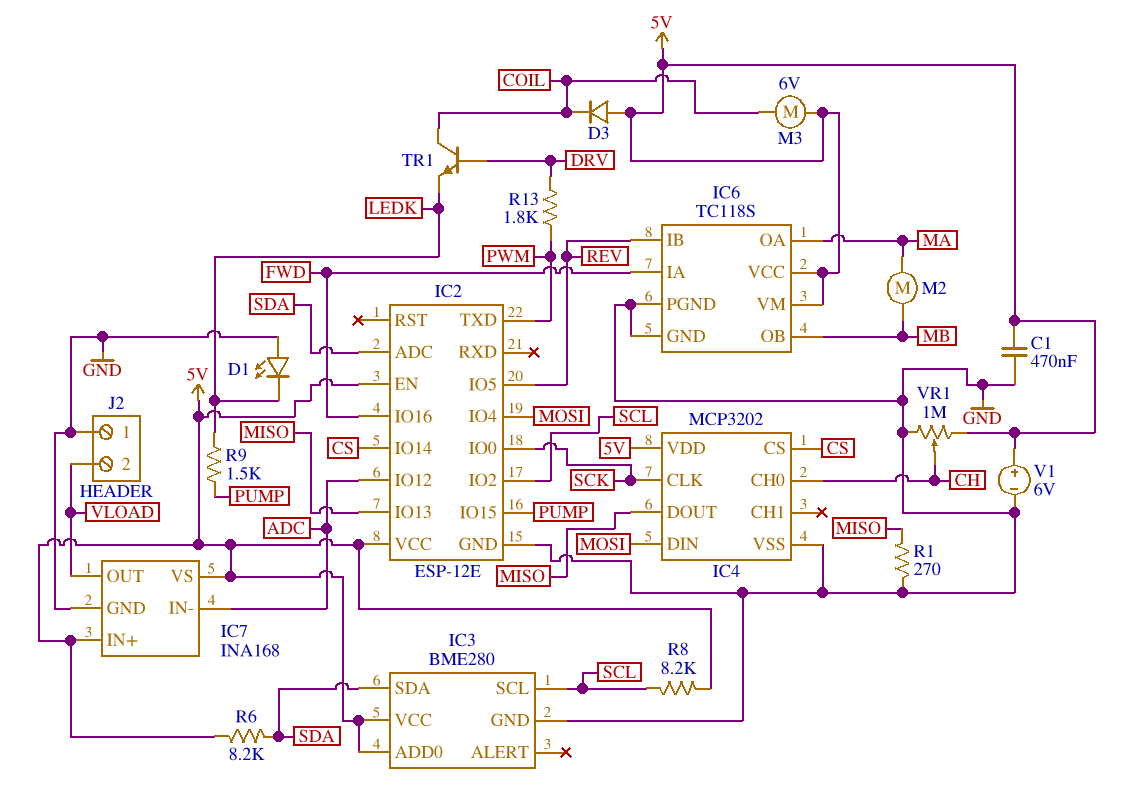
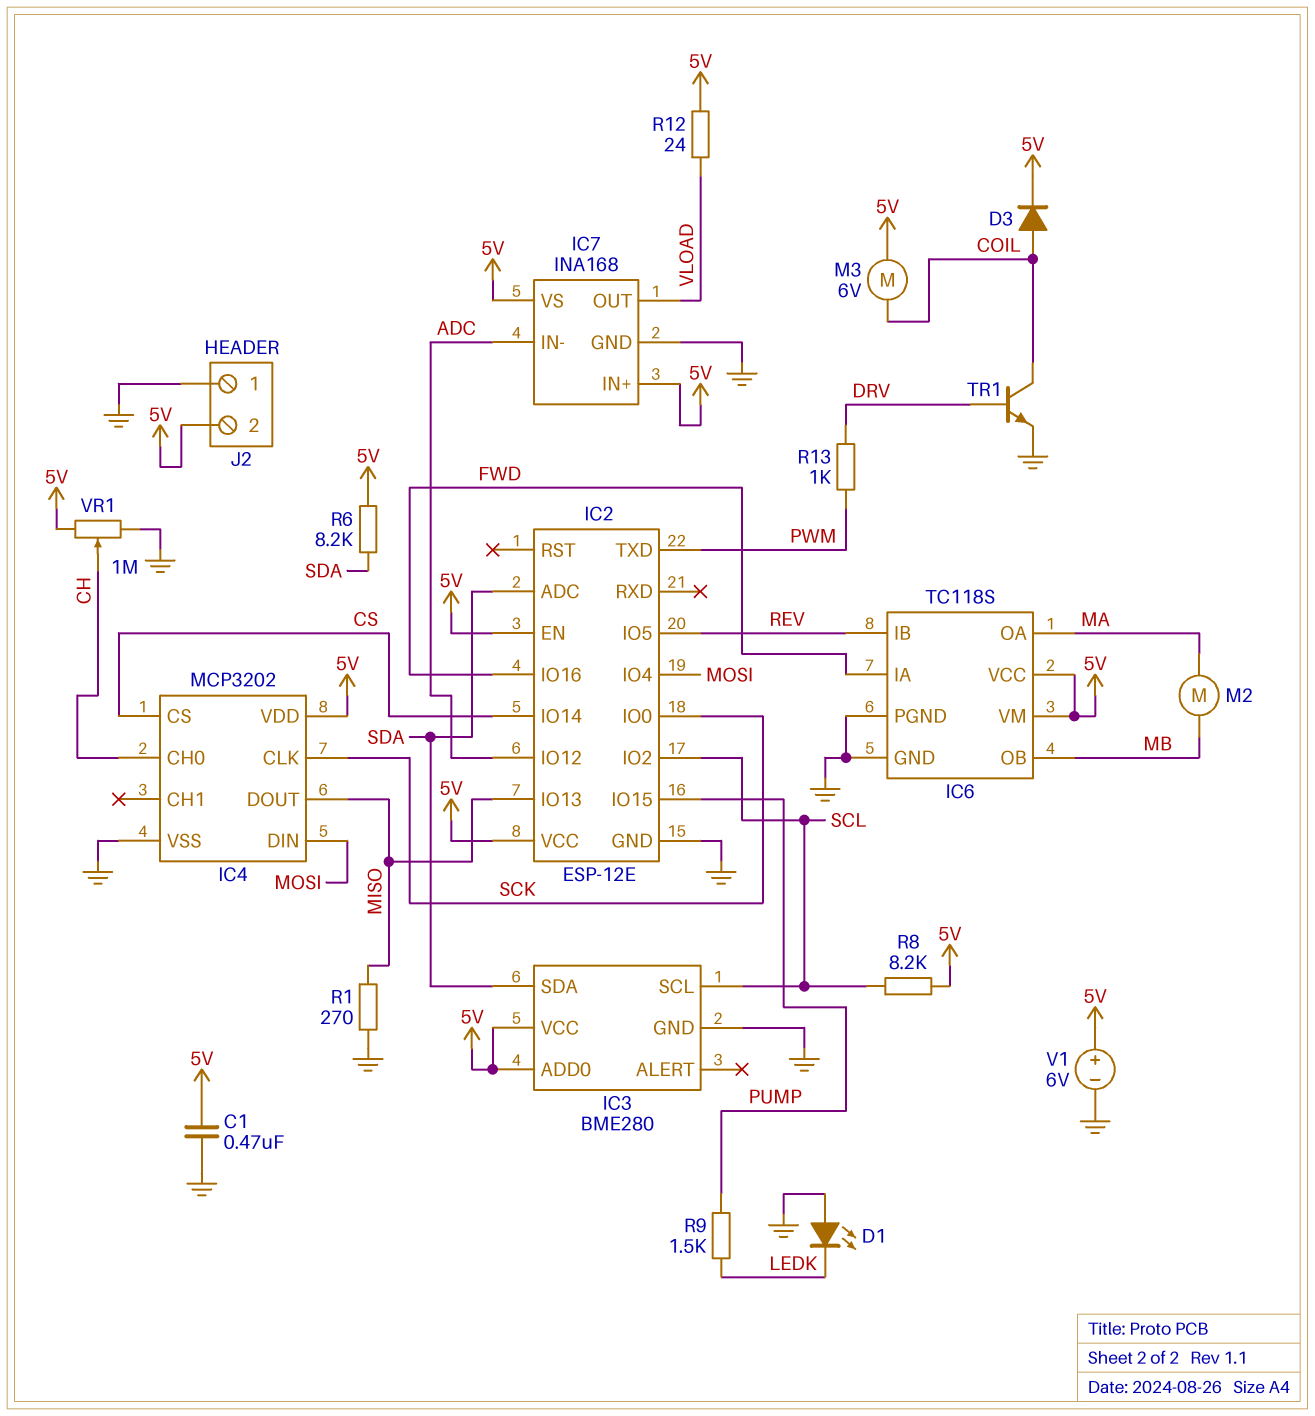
D3: diode (A 5V, K COIL) -> diode (A COIL, K 5V)
J2 pin 2: VLOAD -> 5V
R12: none -> 24 (5V, VLOAD)
R13: 1.8k (DRV, PWM) -> 1k (DRV, PWM)
TR1: NPN (B DRV, C COIL, E LEDK) -> NPN (B DRV, C COIL, E GND)

